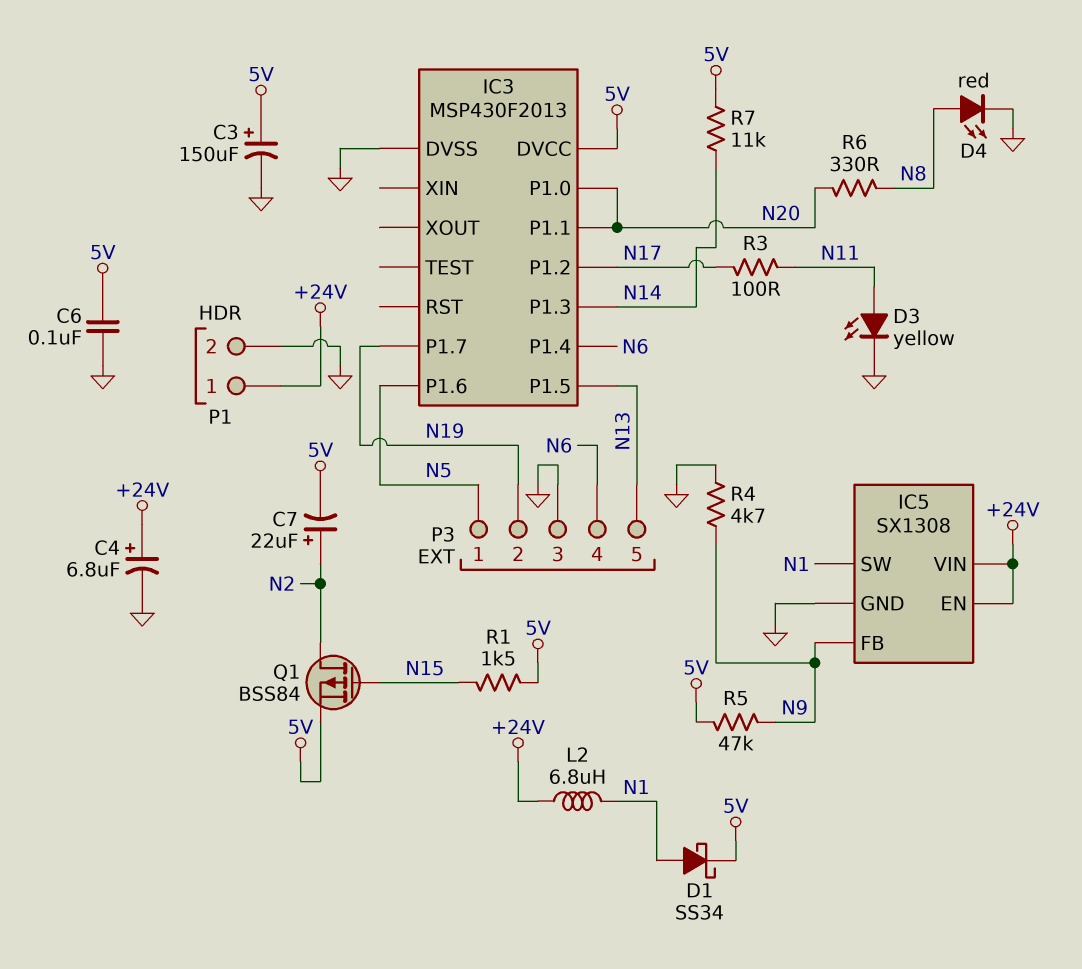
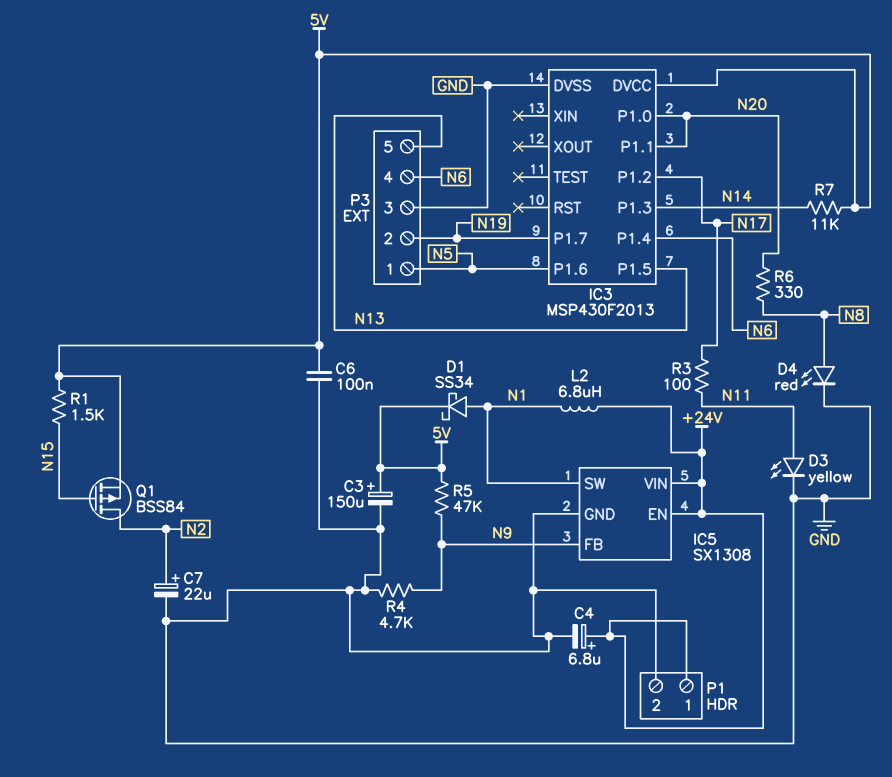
C7: 22uF (plus N2, minus 5V) -> 22uF (plus N2, minus GND)

